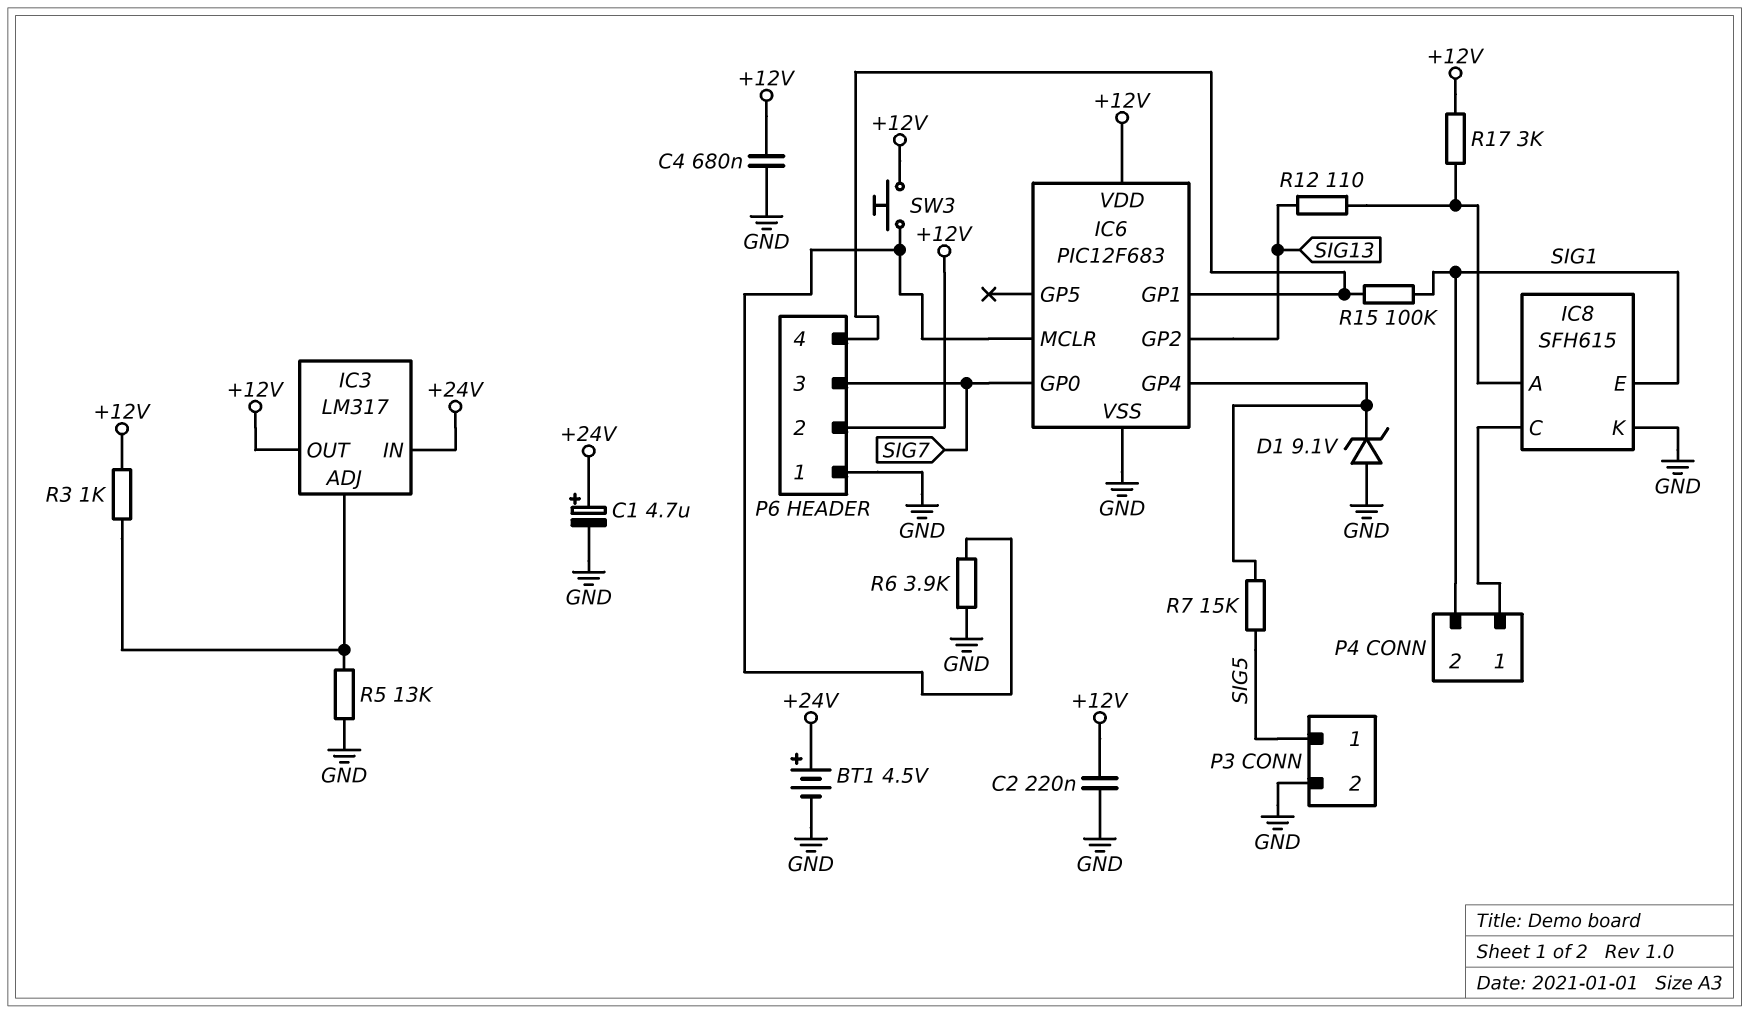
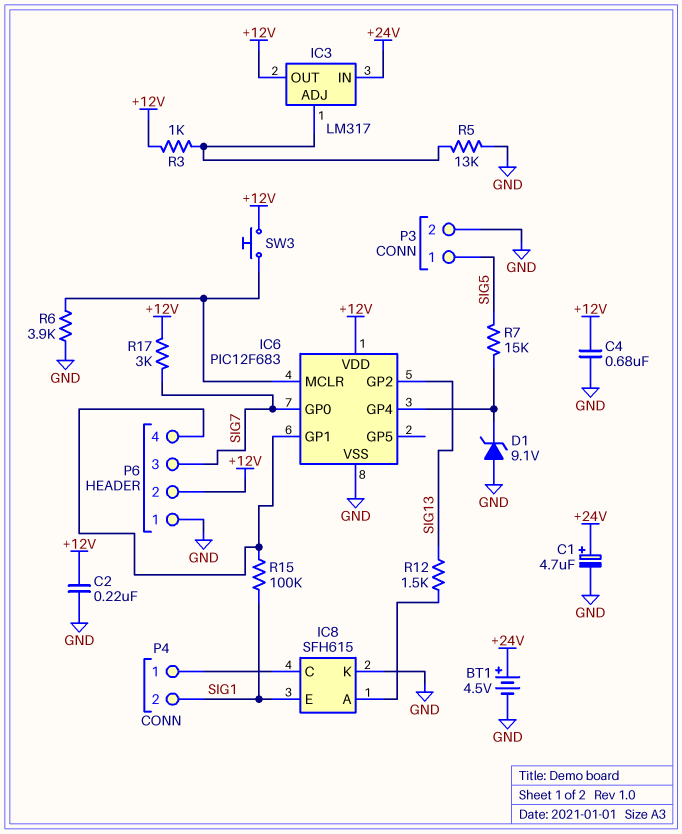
R12: 110 (IC8/A, SIG13) -> 1.5k (IC8/A, SIG13)
R17: 3k (+12V, IC8/A) -> 3k (+12V, SIG7)

